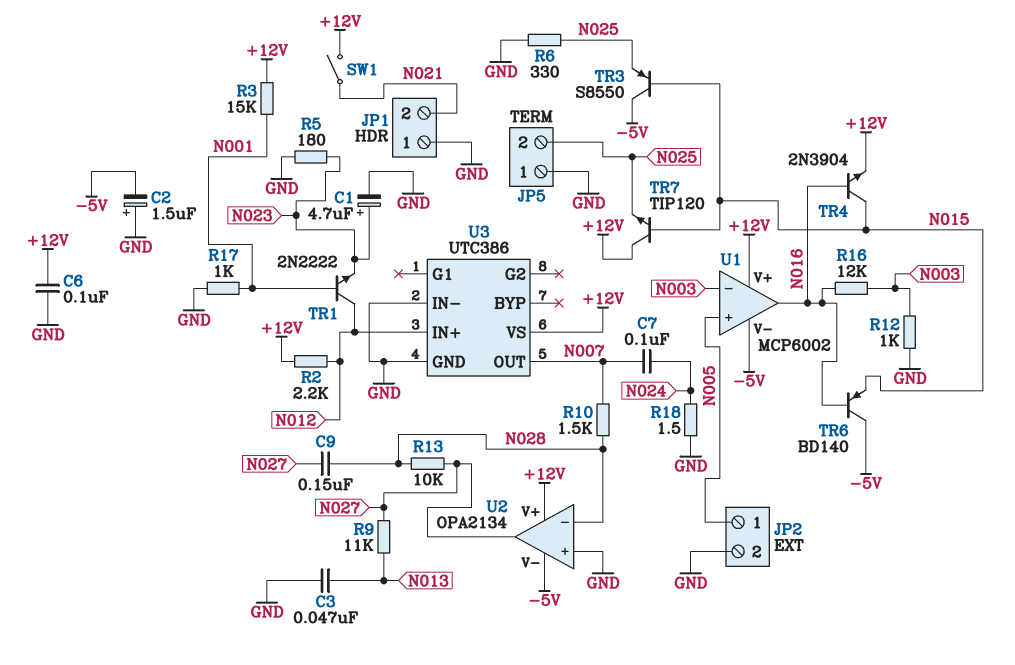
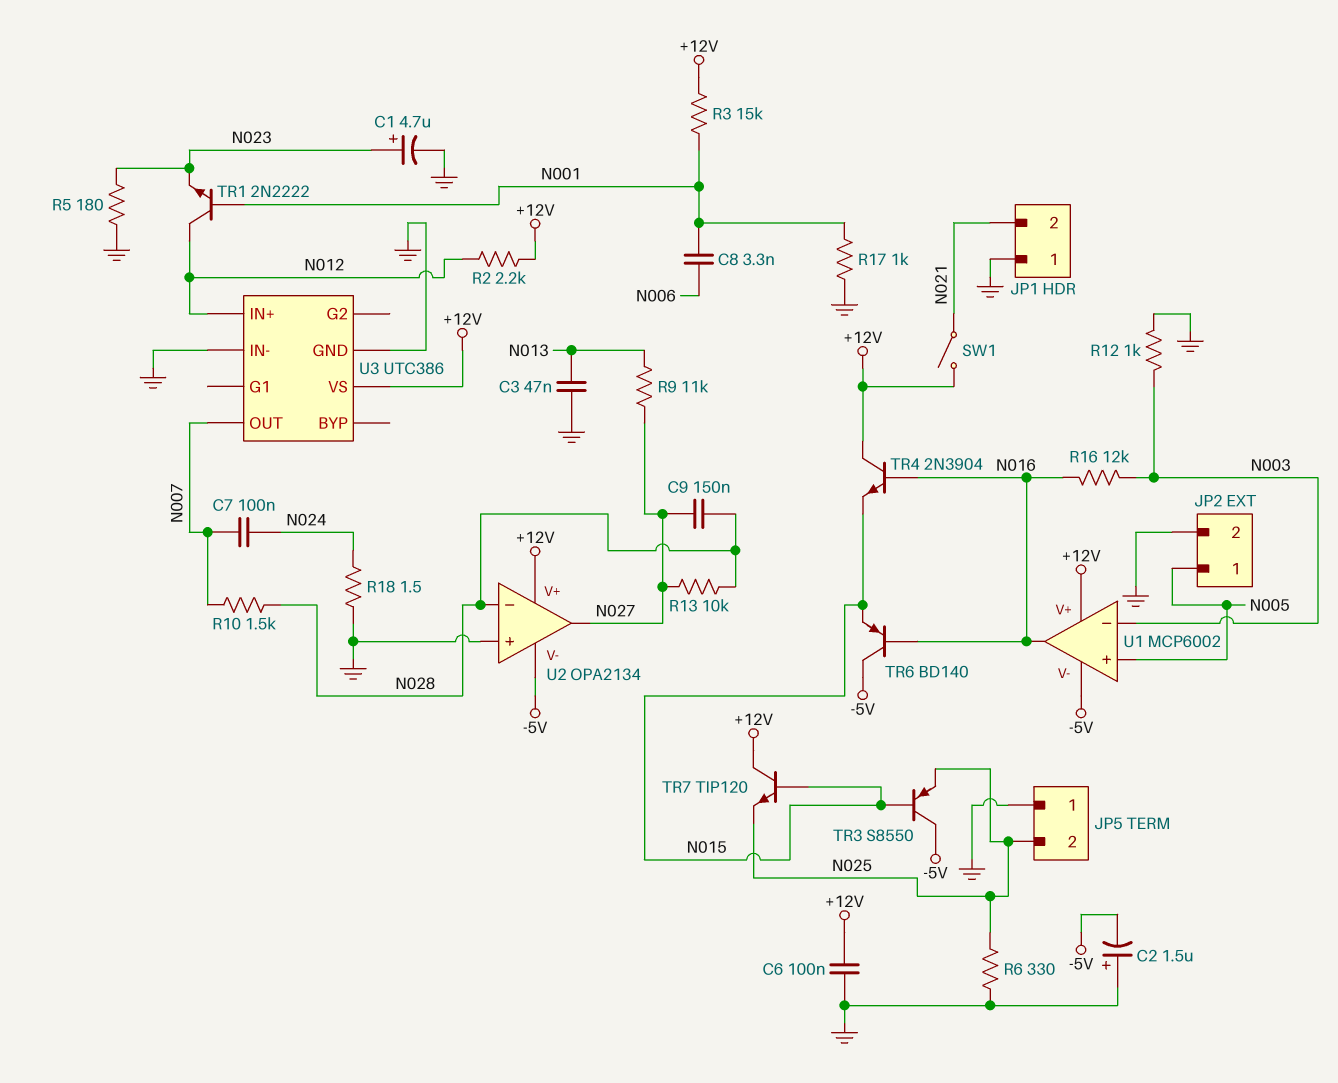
C8: none -> 3.3nF (N001, N006)
TR4: NPN 2N3904 (B N016, C N015, E +12V) -> NPN 2N3904 (B N016, C +12V, E N015)

